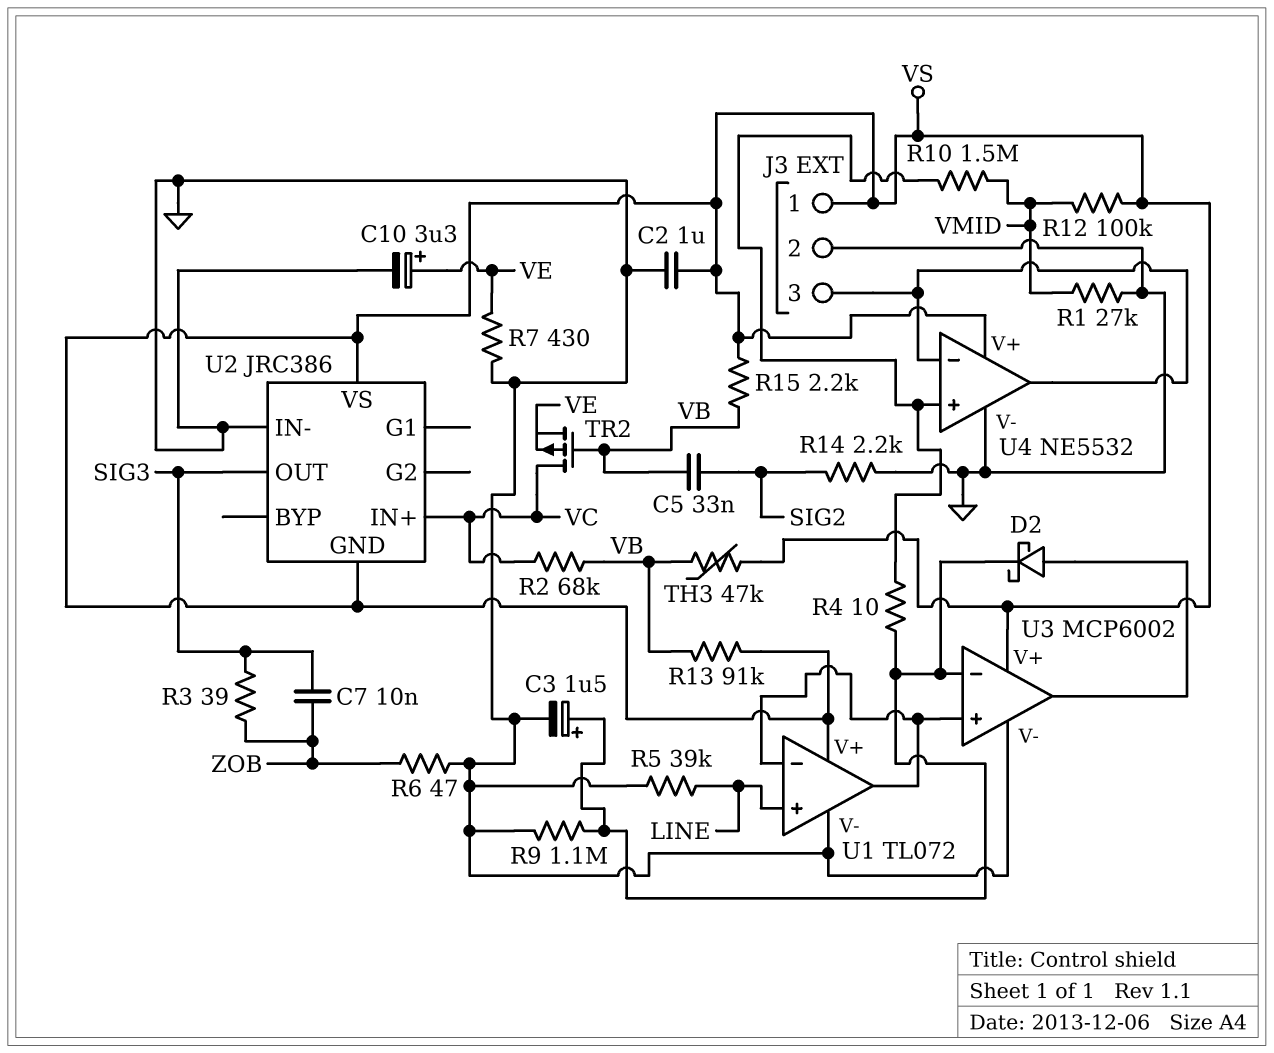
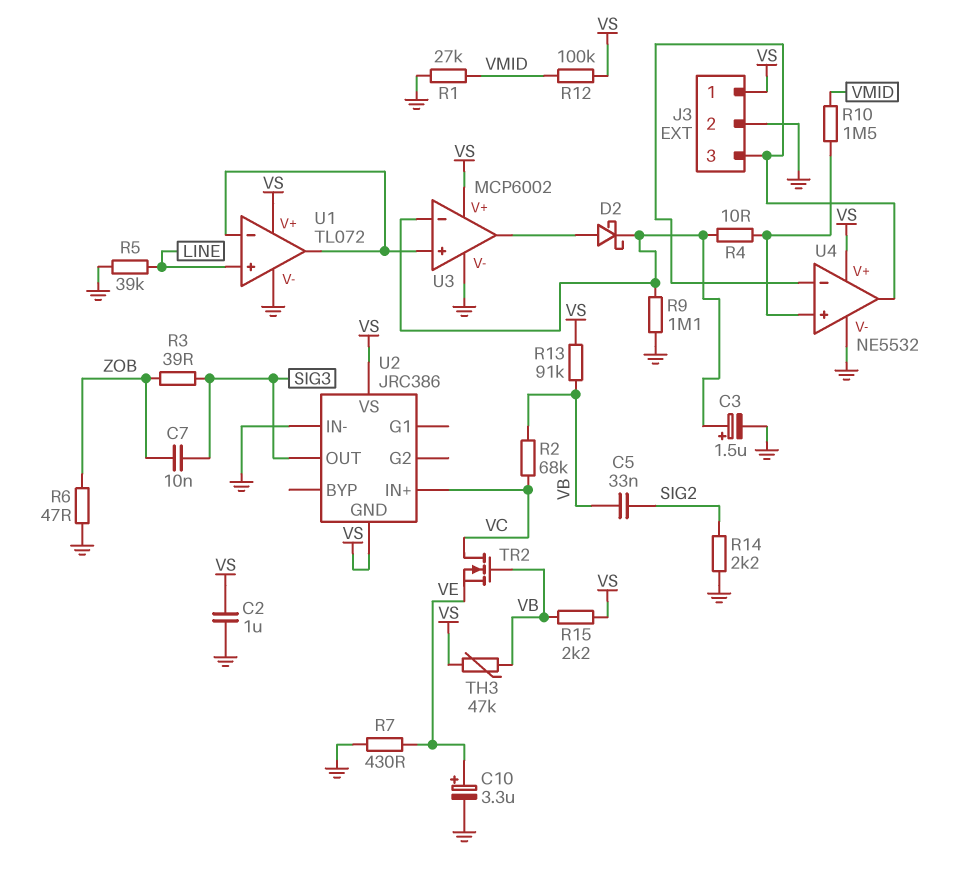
TR2: PMOS (G VB, D VC, S VE) -> NMOS (G VB, D VC, S VE)

